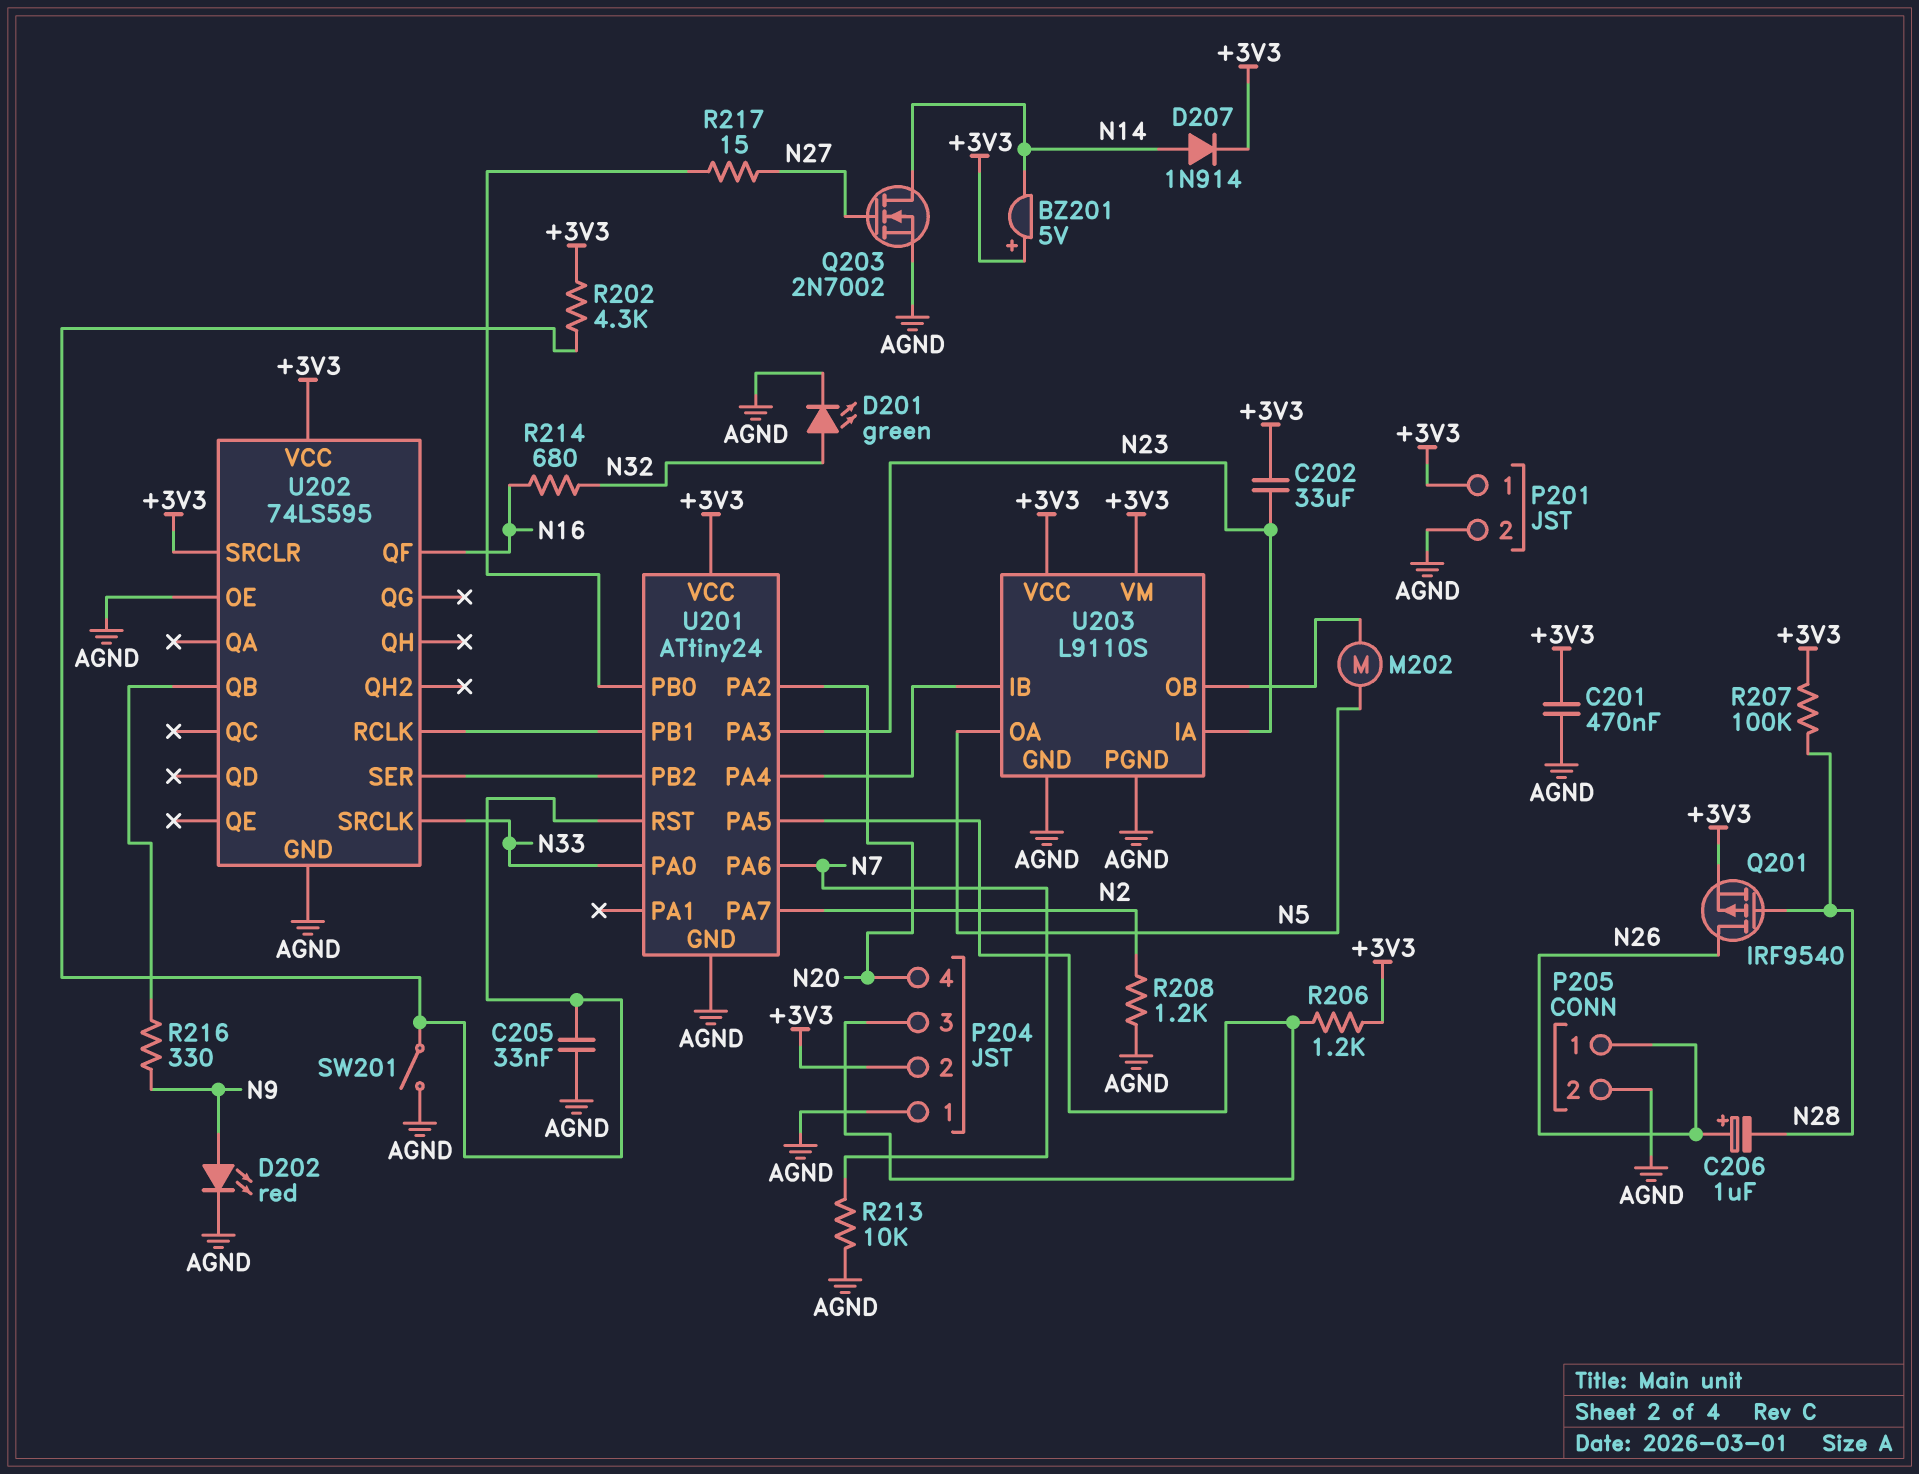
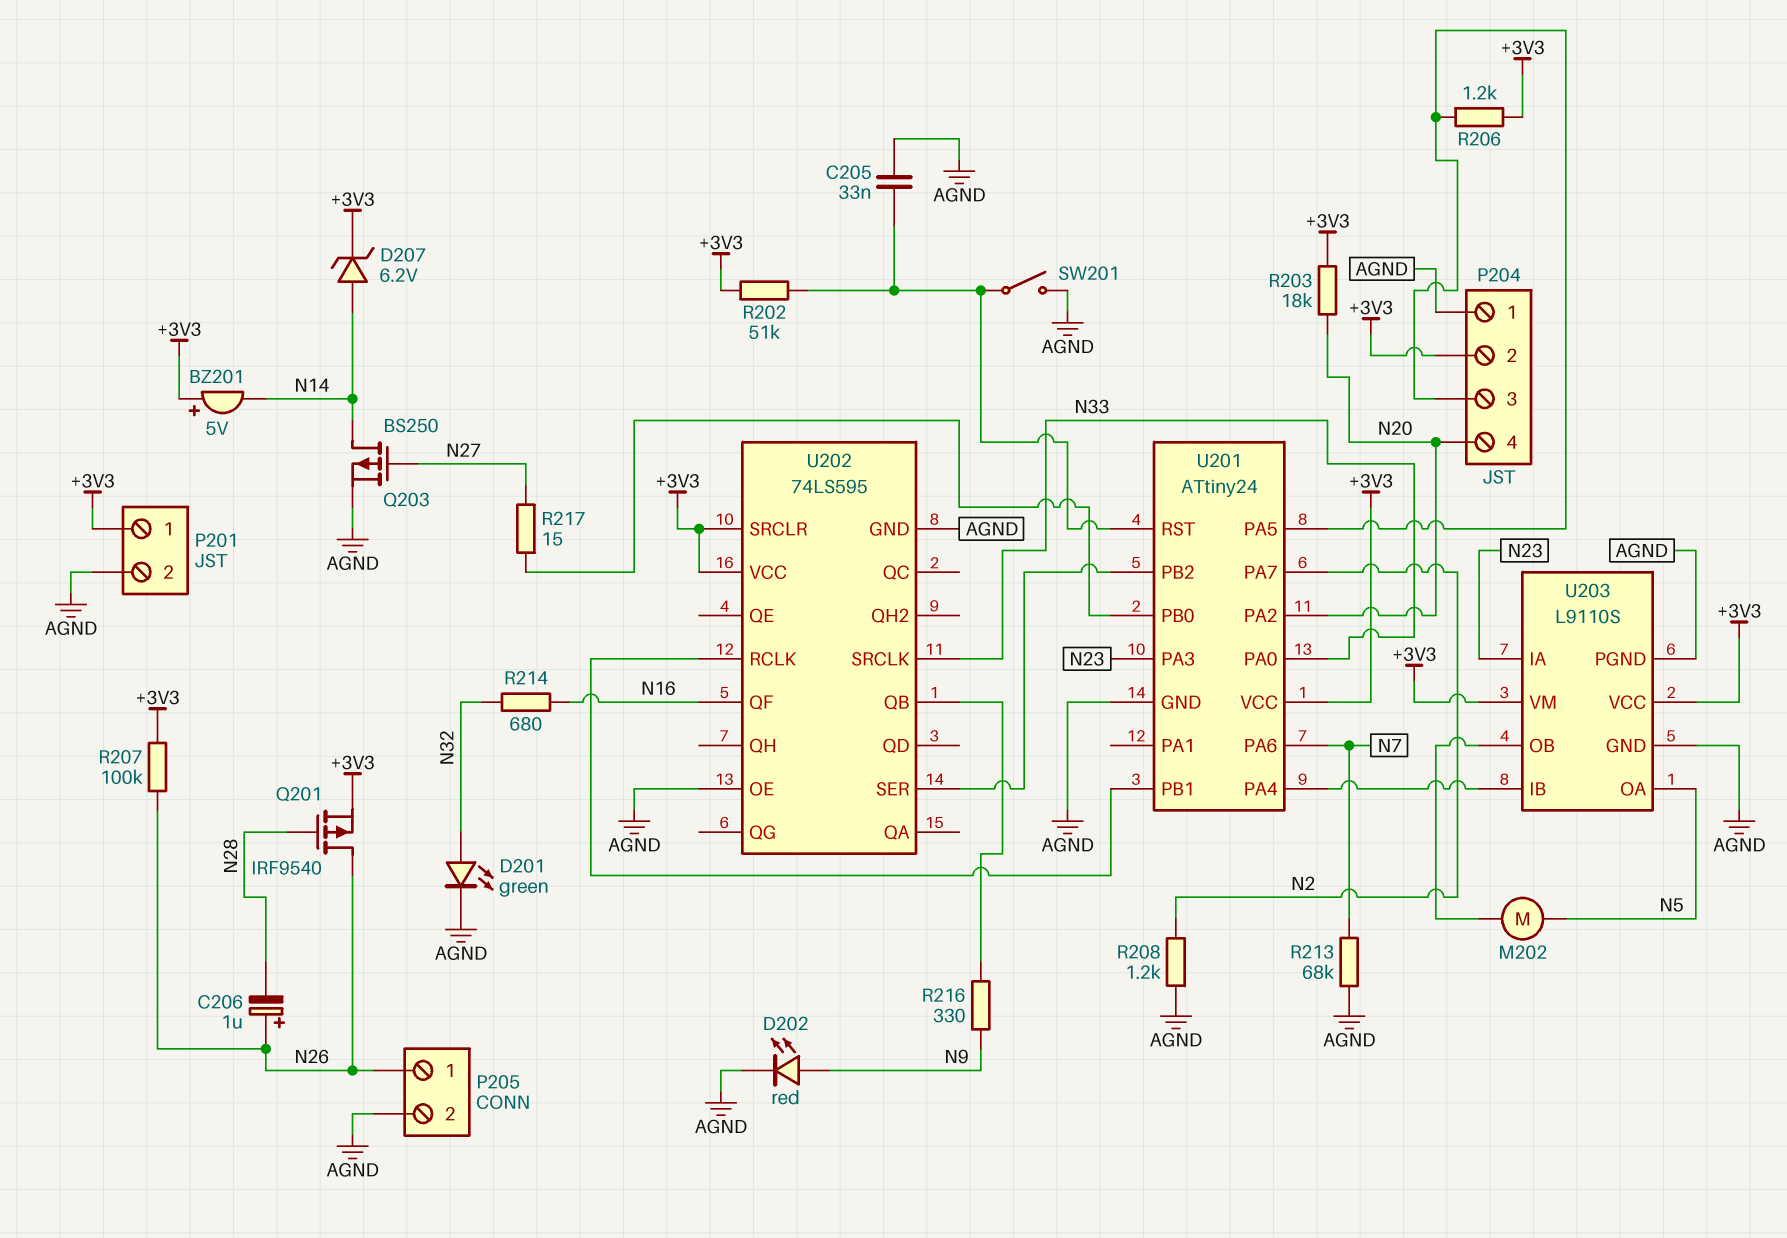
C201: 470nF (+3V3, AGND) -> none
C202: 33uF (+3V3, N23) -> none
D207: diode 1N914 (A N14, K +3V3) -> zener 6.2V (A N14, K +3V3)
Q203: NMOS 2N7002 (G N27, D N14, S AGND) -> PMOS BS250 (G N27, D N14, S AGND)
R202: 4.3k (+3V3, U201/RST) -> 51k (+3V3, U201/RST)
R203: none -> 18k (+3V3, N20)
R207: 100k (+3V3, N28) -> 100k (+3V3, N26)
R213: 10k (AGND, N7) -> 68k (AGND, N7)

